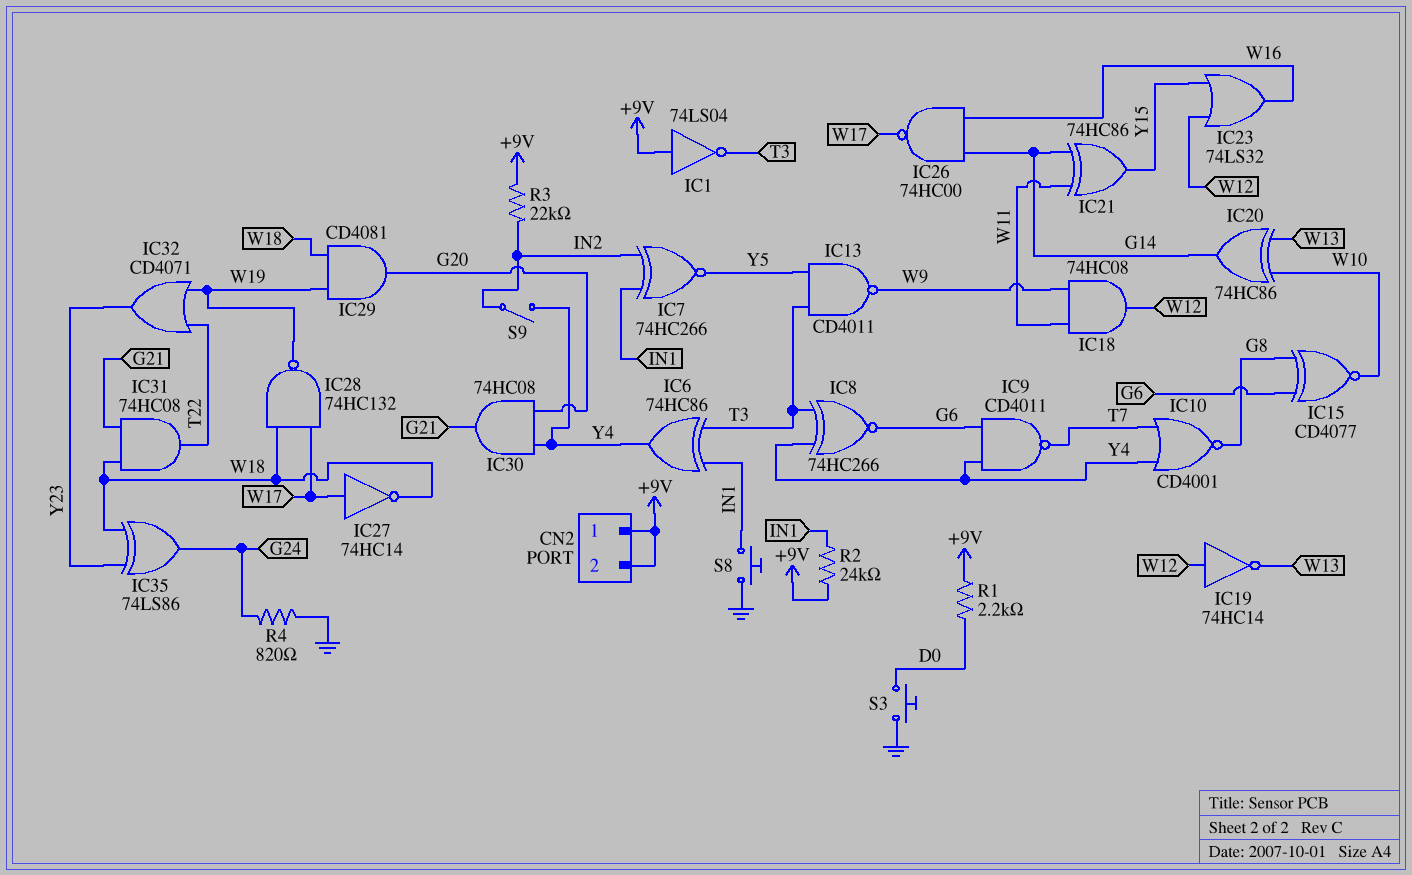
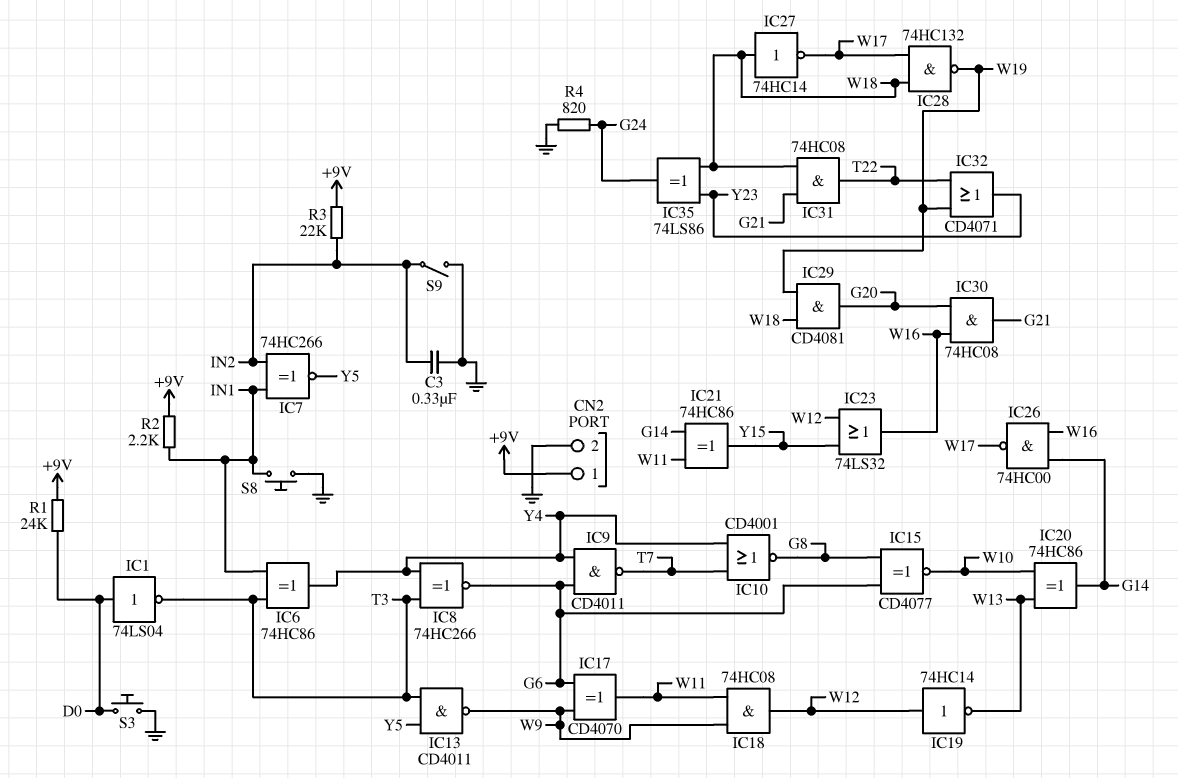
C3: none -> 330nF (GND, IN2)
CN2 pin 2: +9V -> GND
IC1: NOT 74LS04 (in +9V, out T3) -> NOT 74LS04 (in D0, out T3)
IC17: none -> XOR CD4070 (in G6, in W9, out W11)
IC27: NOT 74HC14 (in W17, out W18) -> NOT 74HC14 (in W18, out W17)
IC30: AND 74HC08 (in G20, in Y4, out G21) -> AND 74HC08 (in G20, in W16, out G21)
R1: 2.2k (+9V, D0) -> 24k (+9V, D0)
R2: 24k (+9V, IN1) -> 2.2k (+9V, IN1)
S9: switch (IN2, Y4) -> switch (GND, IN2)

